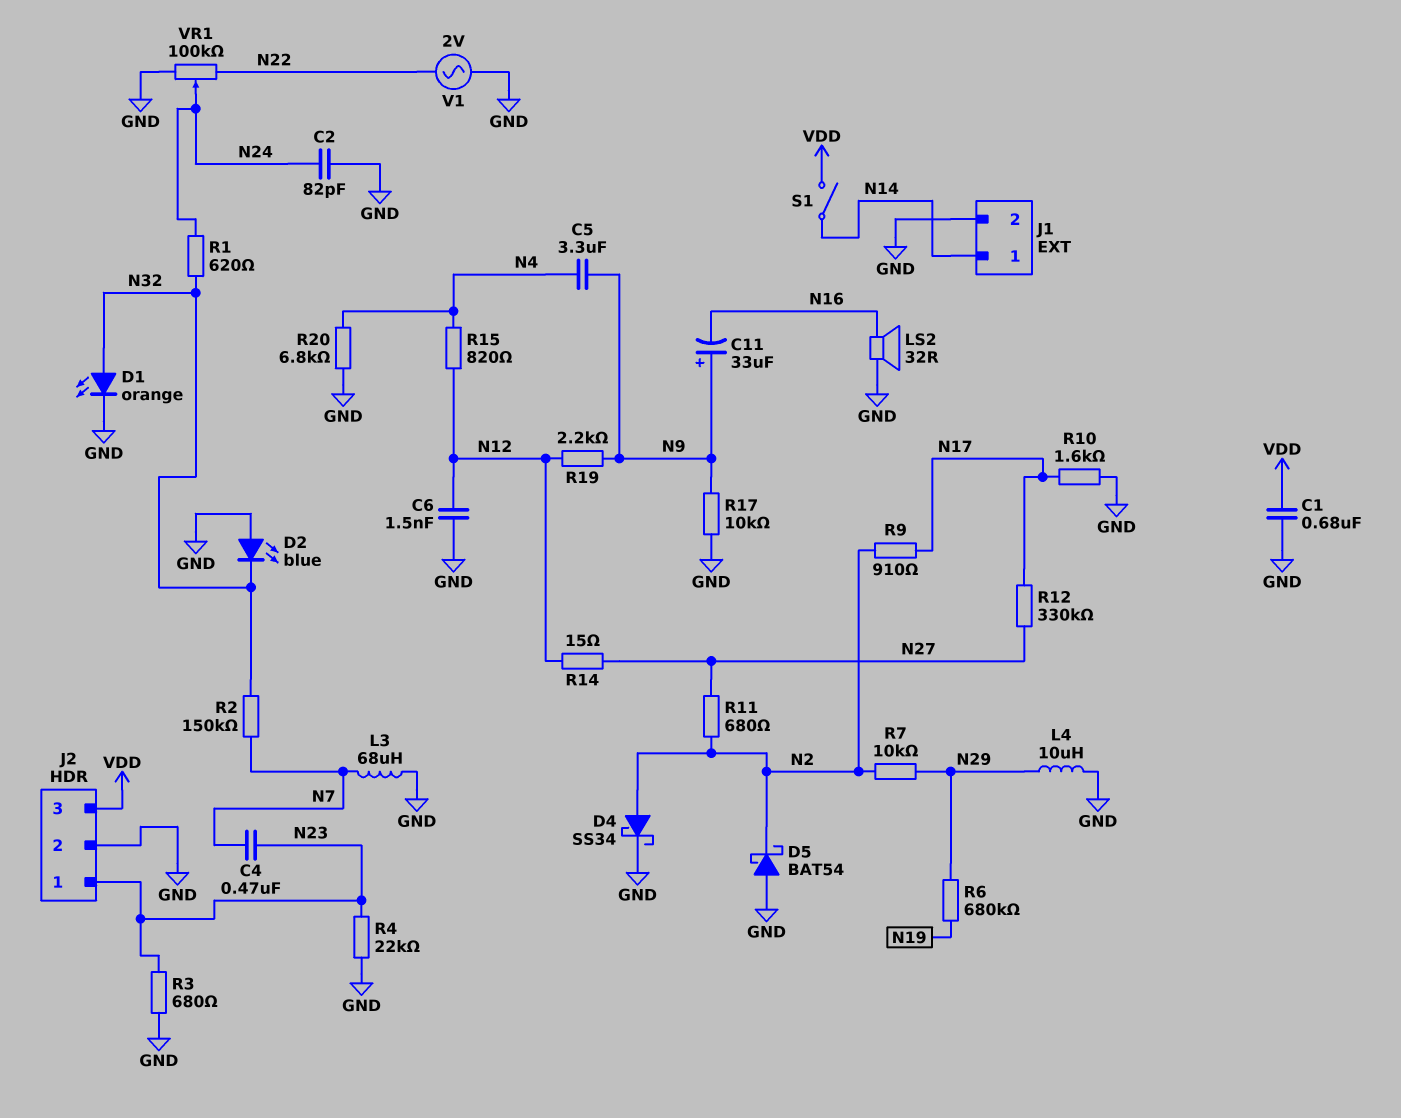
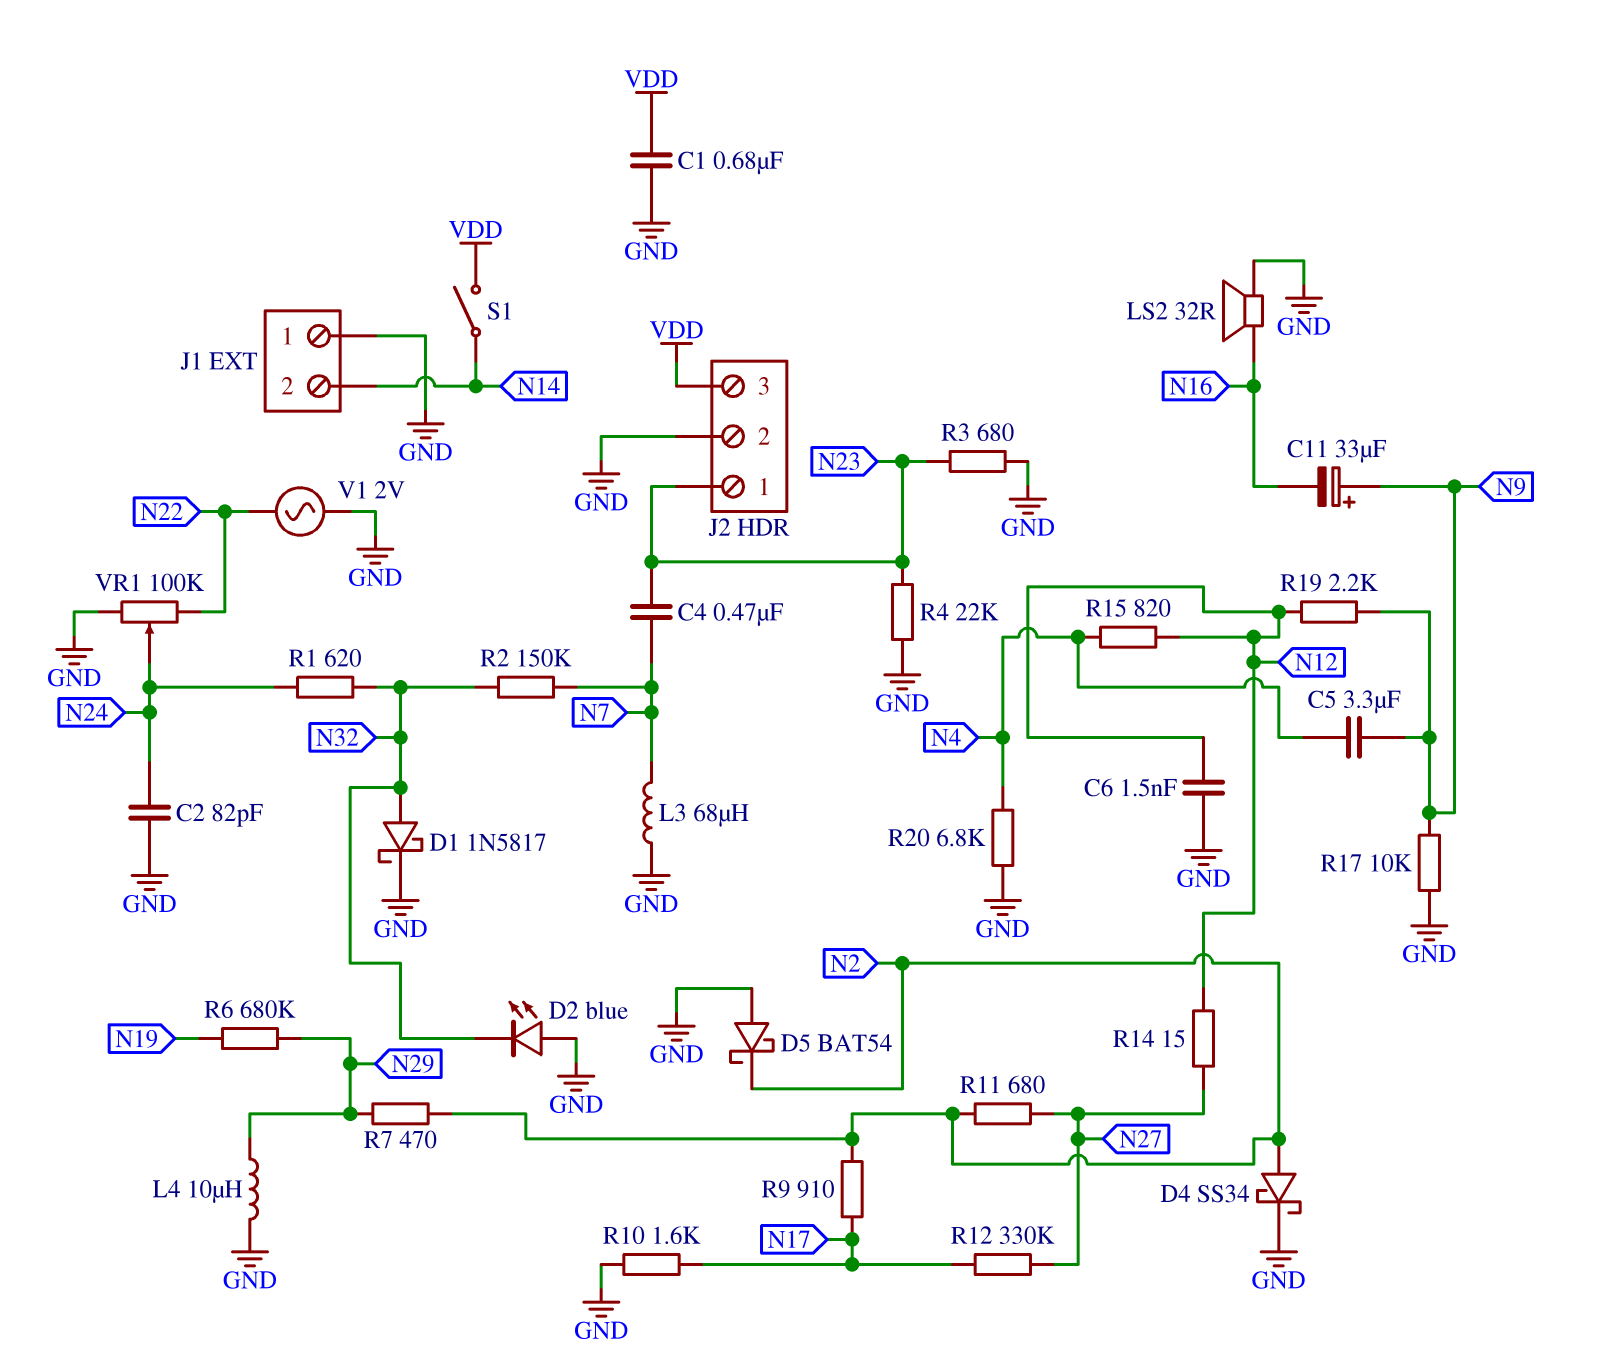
D1: LED orange (A N32, K GND) -> schottky 1N5817 (A N32, K GND)
J1 pin 1: N14 -> GND
J1 pin 2: GND -> N14
R7: 10k (N2, N29) -> 470 (N2, N29)

